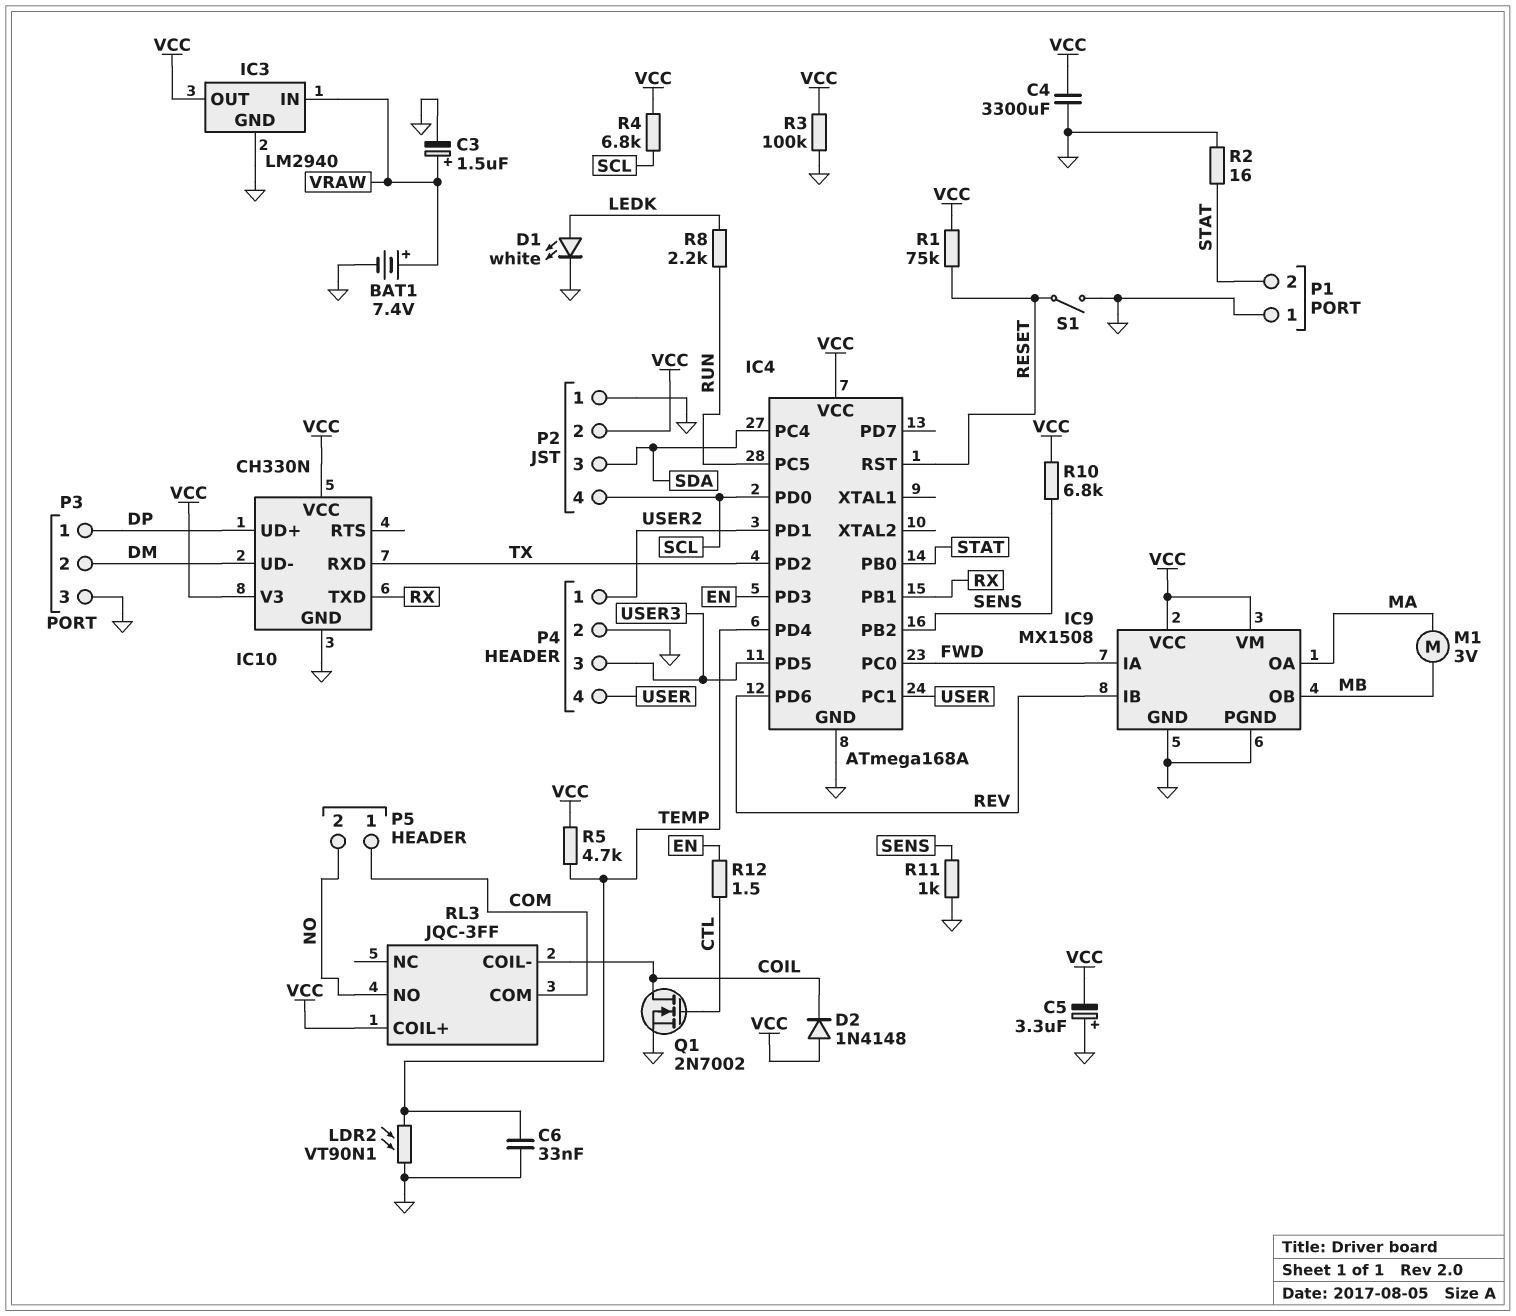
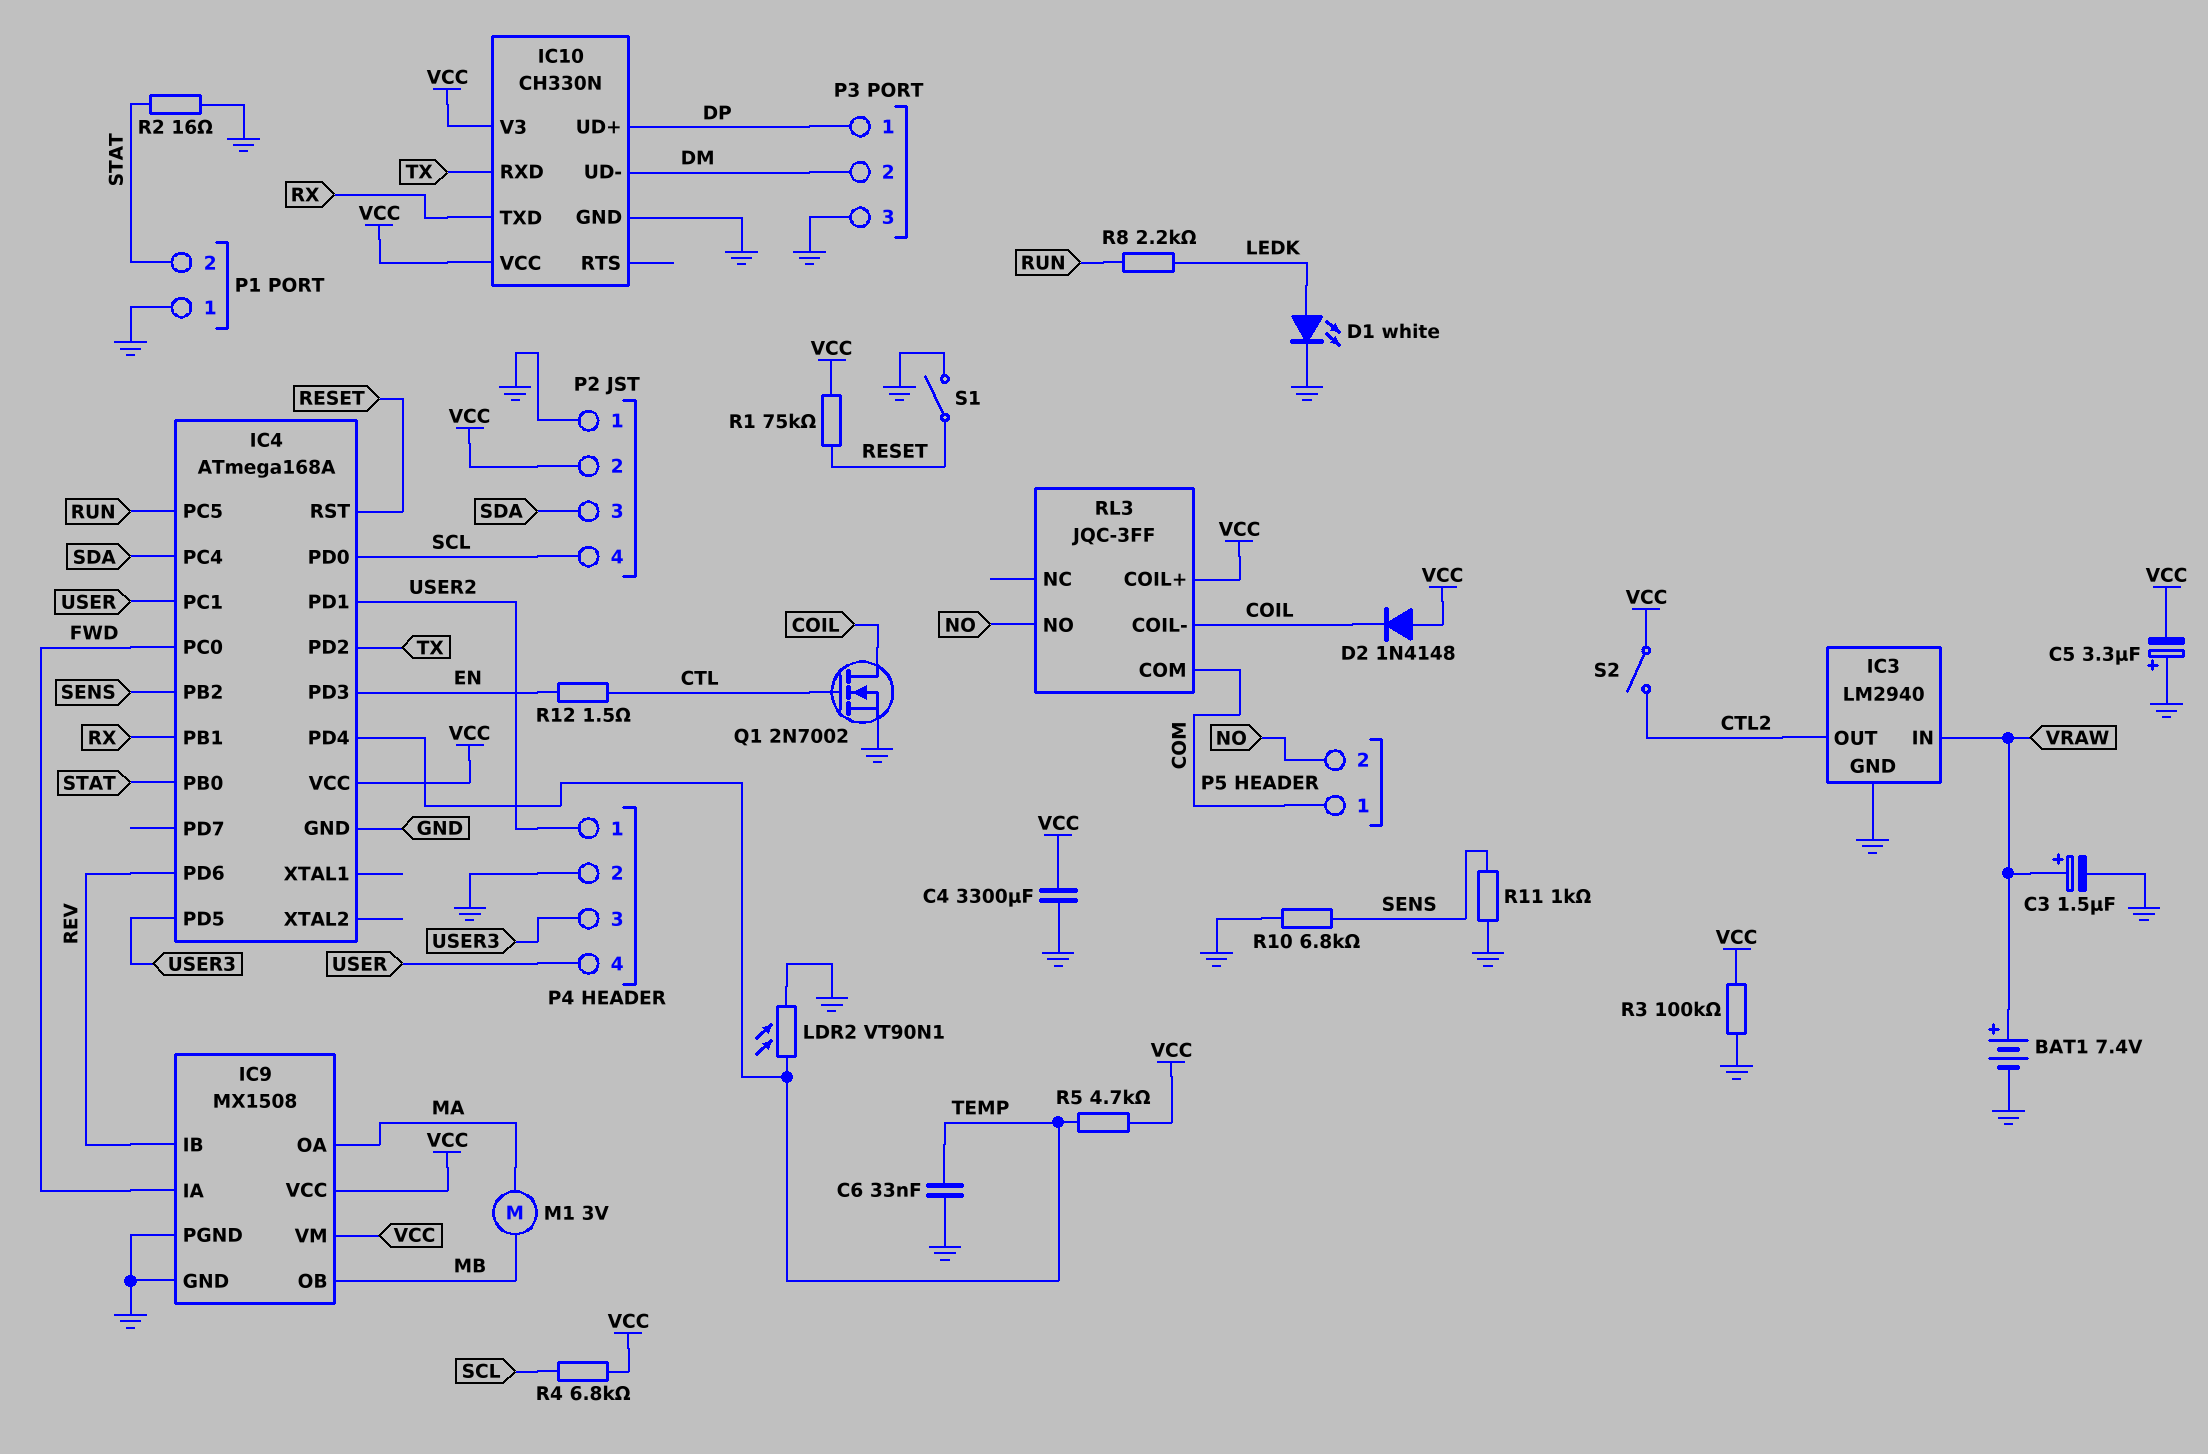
IC3 pin OUT: VCC -> CTL2
R10: 6.8k (SENS, VCC) -> 6.8k (GND, SENS)
S2: none -> switch (CTL2, VCC)

